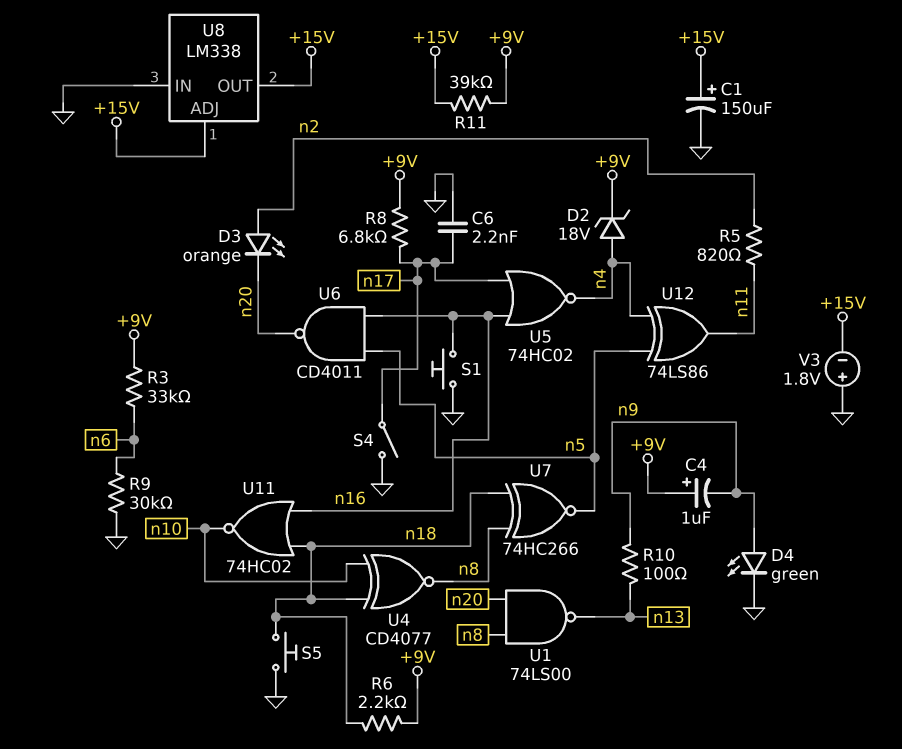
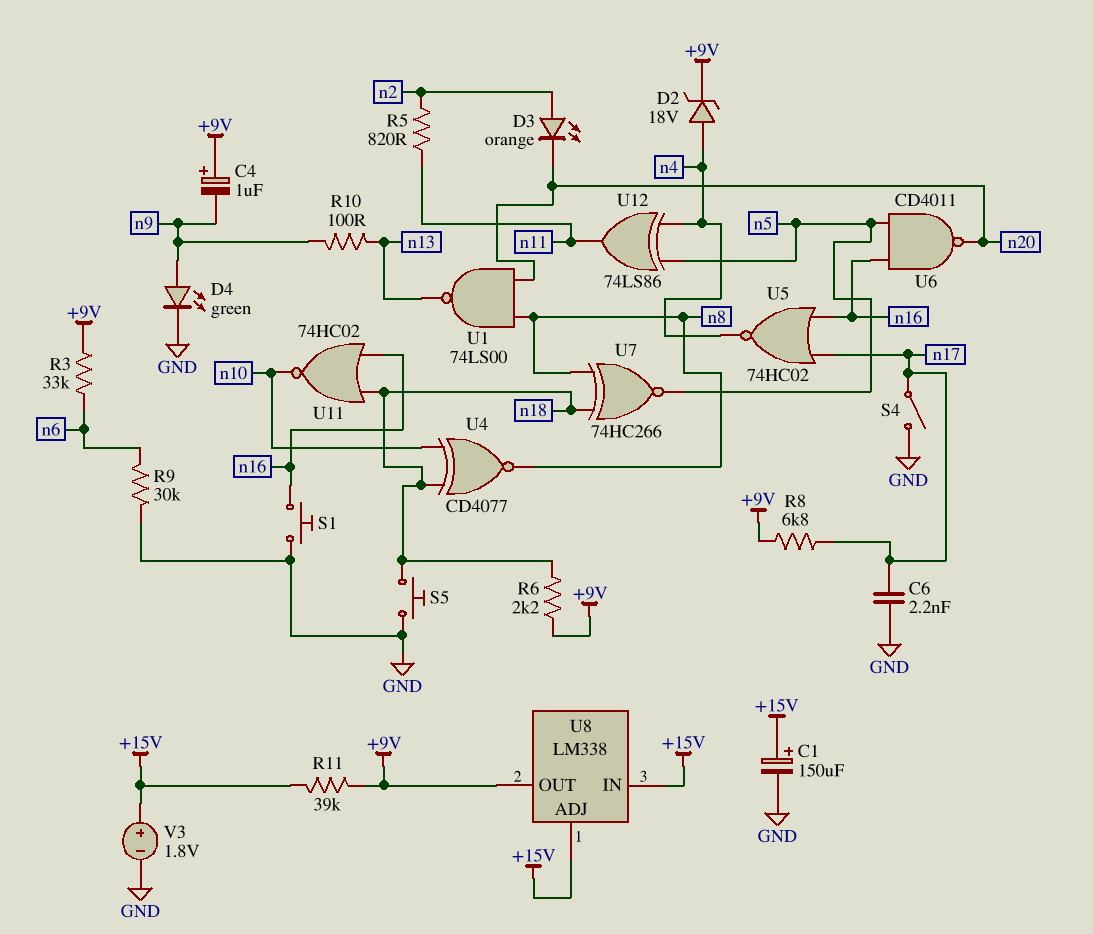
U8 pin IN: GND -> +15V
U8 pin OUT: +15V -> +9V
V3: 1.8V (plus GND, minus +15V) -> 1.8V (plus +15V, minus GND)

